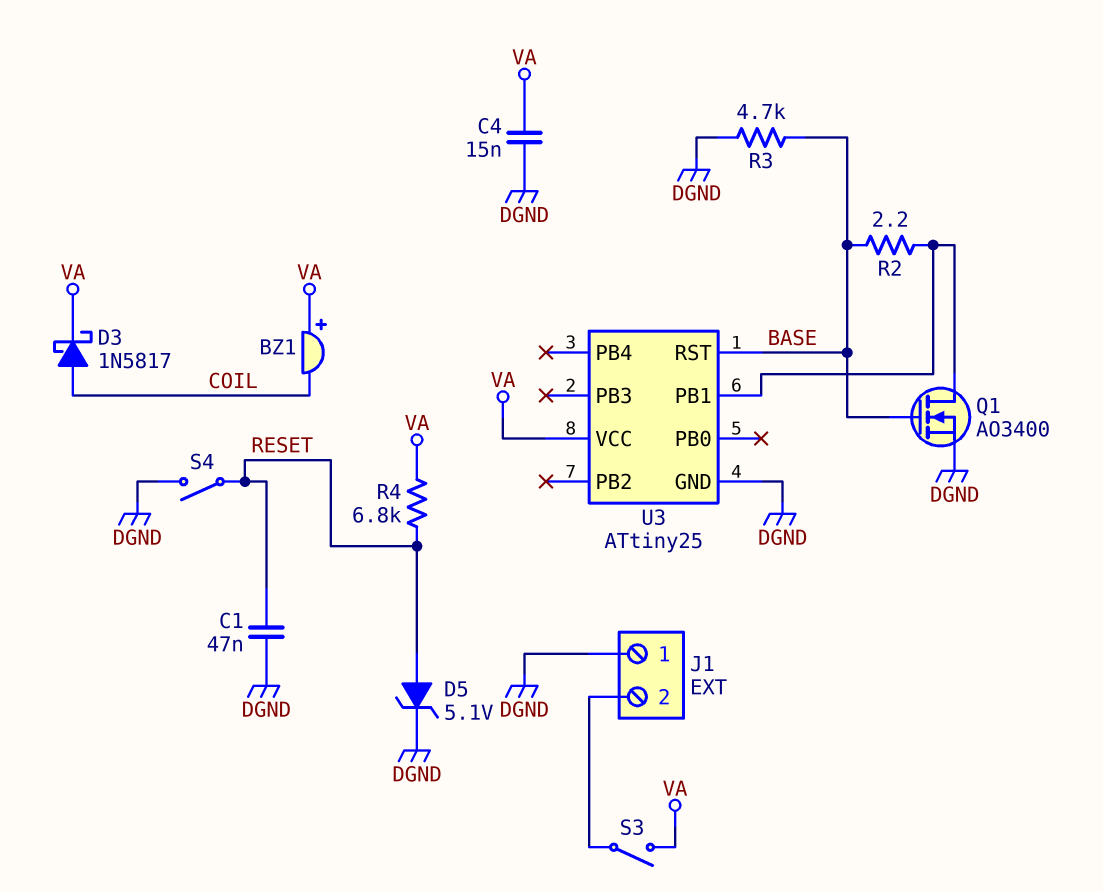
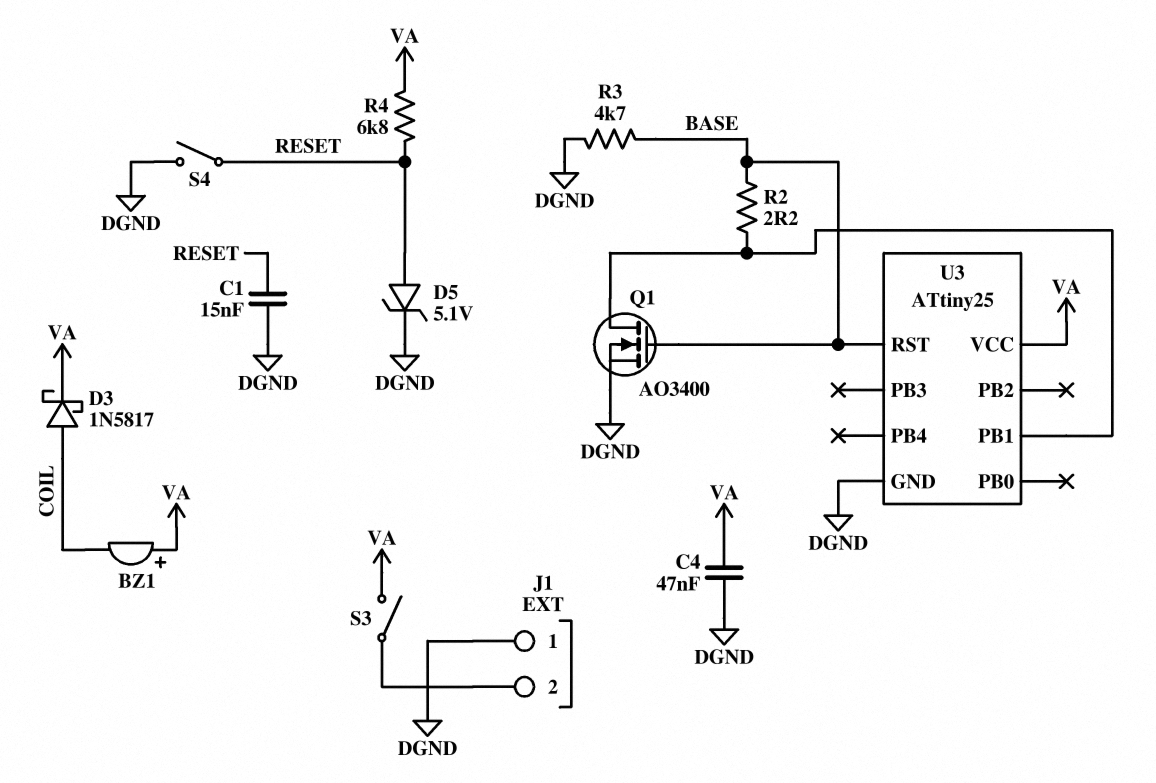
C1: 47nF (DGND, RESET) -> 15nF (DGND, RESET)
C4: 15nF (DGND, VA) -> 47nF (DGND, VA)

